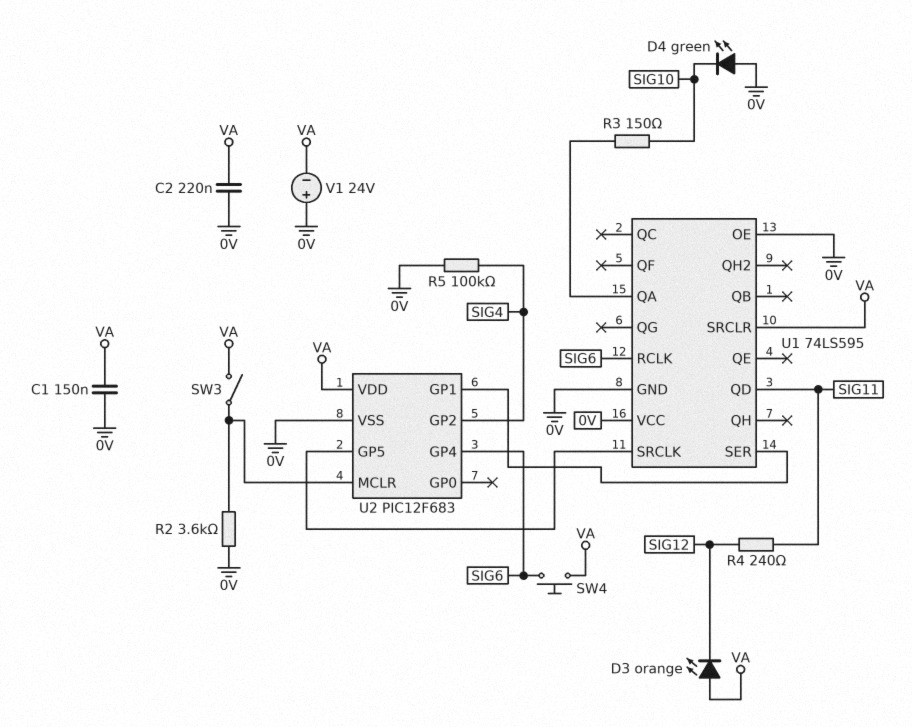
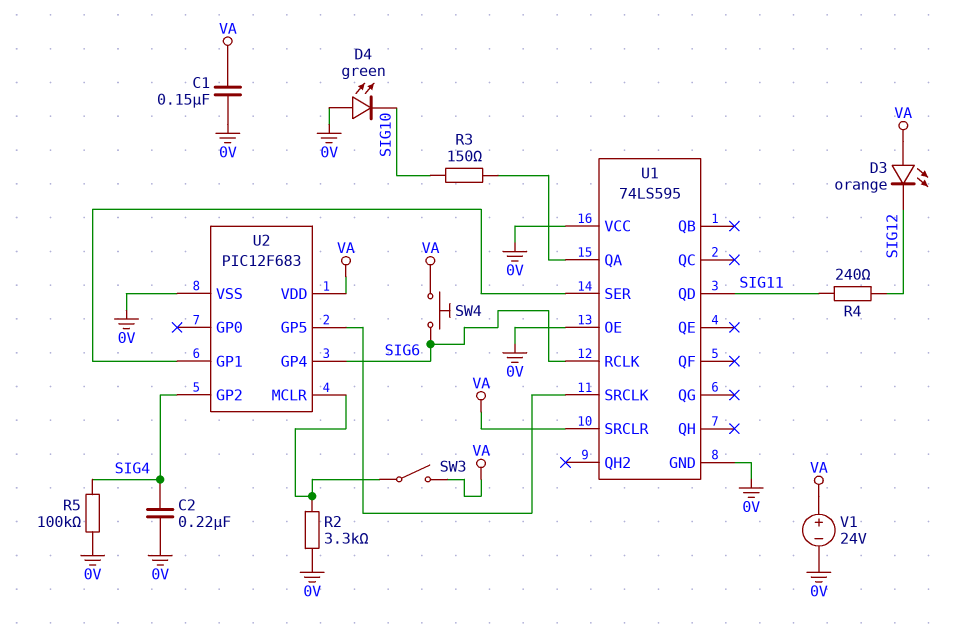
C2: 220nF (0V, VA) -> 220nF (0V, SIG4)
R2: 3.6k (0V, U2/MCLR) -> 3.3k (0V, U2/MCLR)
V1: 24V (plus 0V, minus VA) -> 24V (plus VA, minus 0V)

